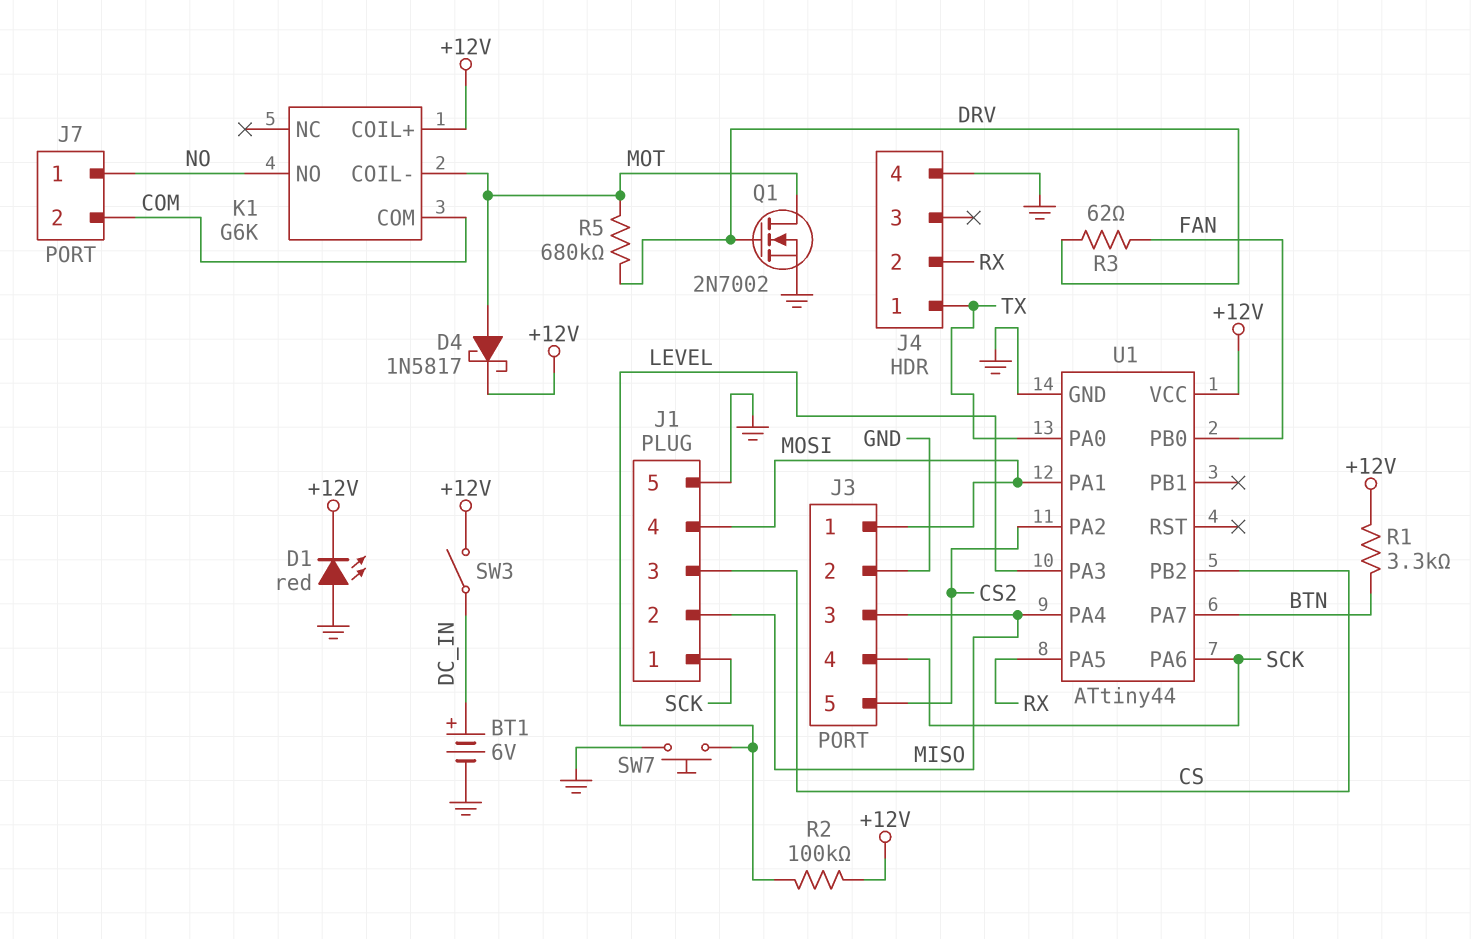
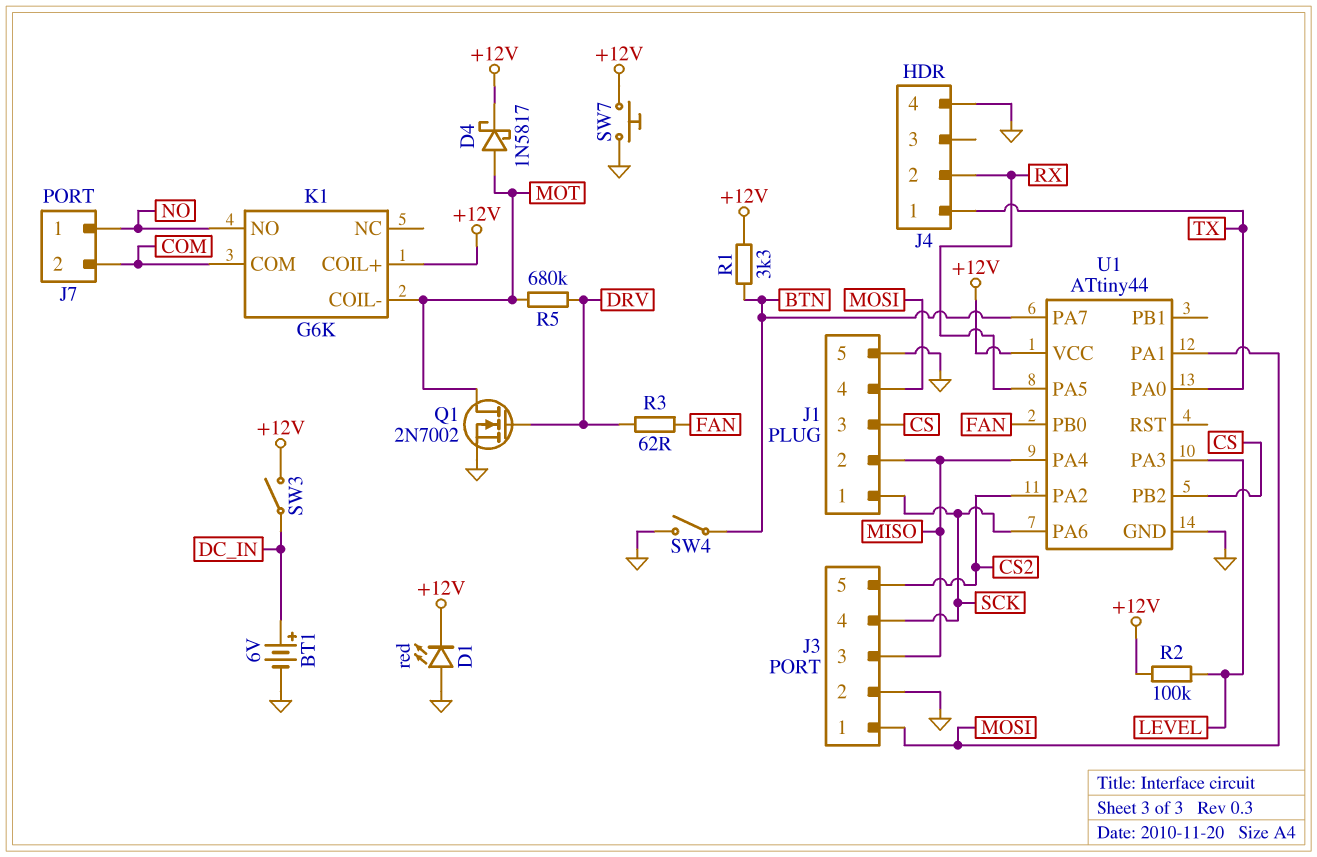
SW4: none -> switch (BTN, GND)
SW7: button (GND, LEVEL) -> button (+12V, GND)

